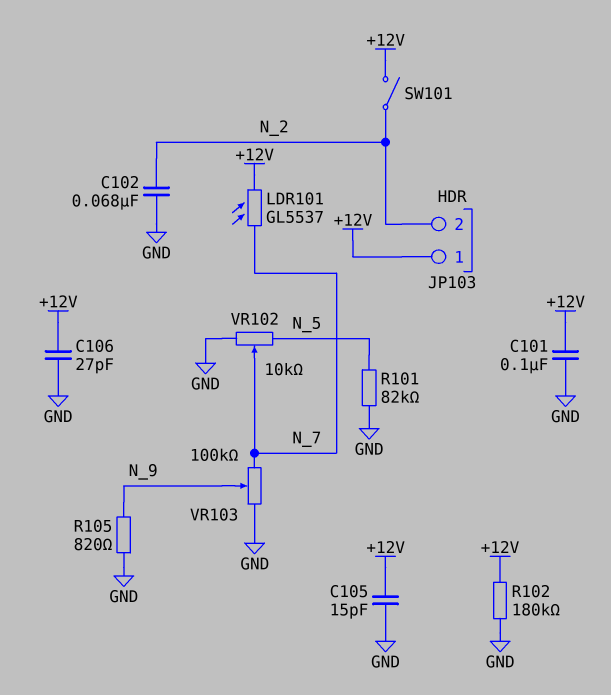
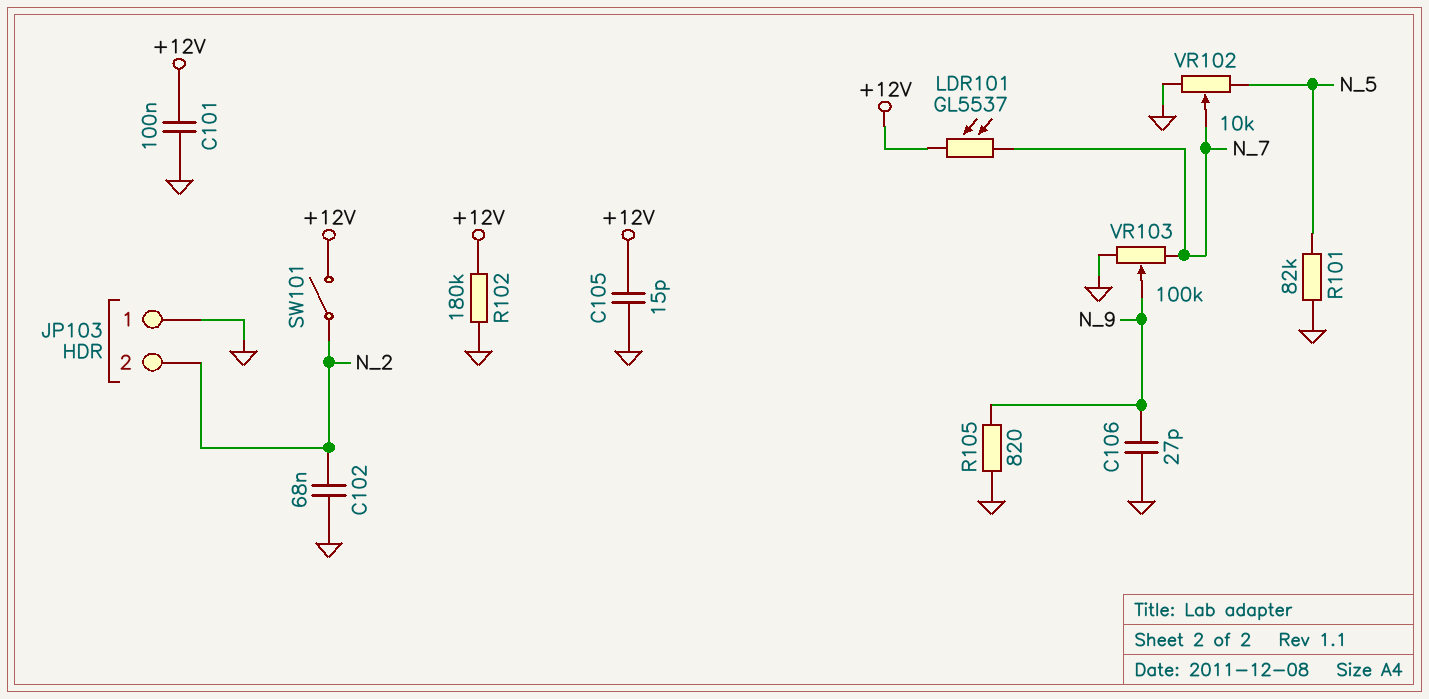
C106: 27pF (+12V, GND) -> 27pF (GND, N_9)
JP103 pin 1: +12V -> GND

